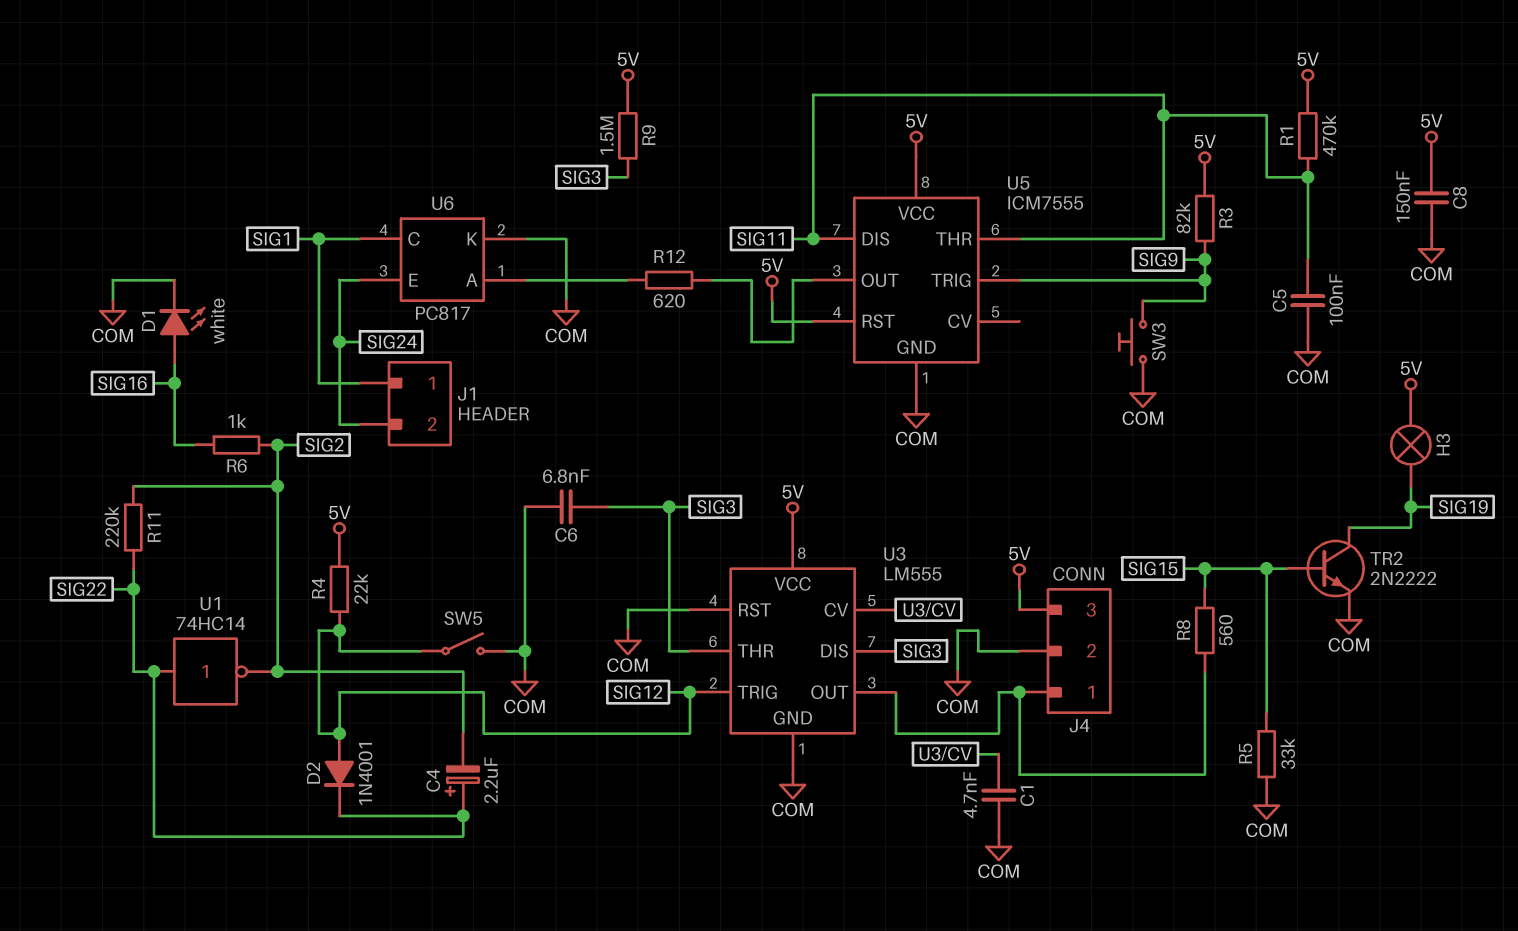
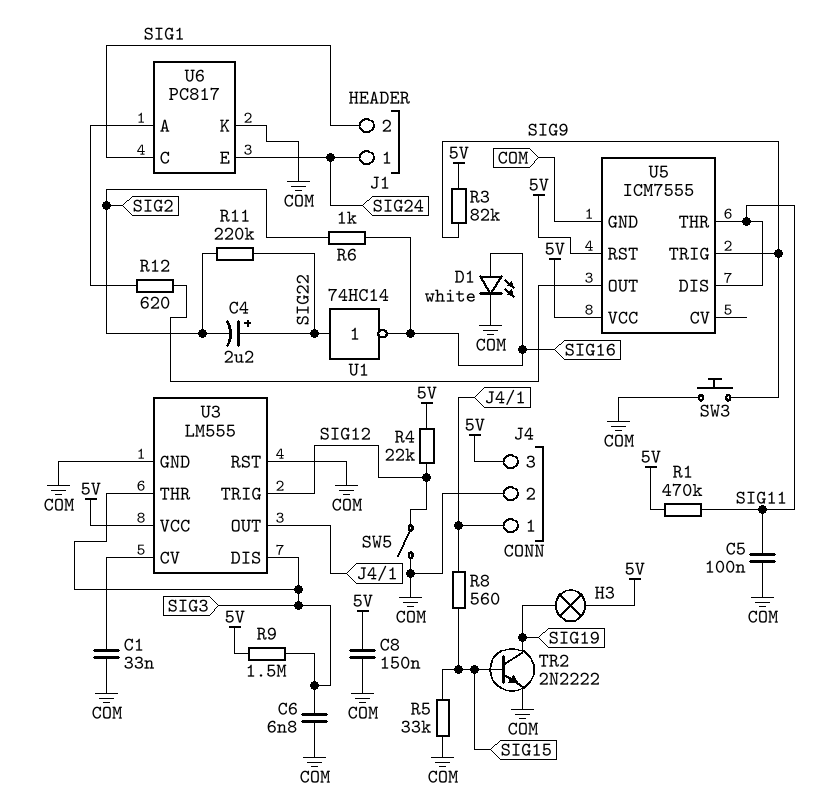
C1: 4.7nF (COM, U3/CV) -> 33nF (COM, U3/CV)
D2: diode 1N4001 (A SIG12, K SIG22) -> none
J1 pin 1: SIG1 -> SIG24
J1 pin 2: SIG24 -> SIG1
U1: NOT 74HC14 (in SIG22, out SIG2) -> NOT 74HC14 (in SIG22, out SIG16)

